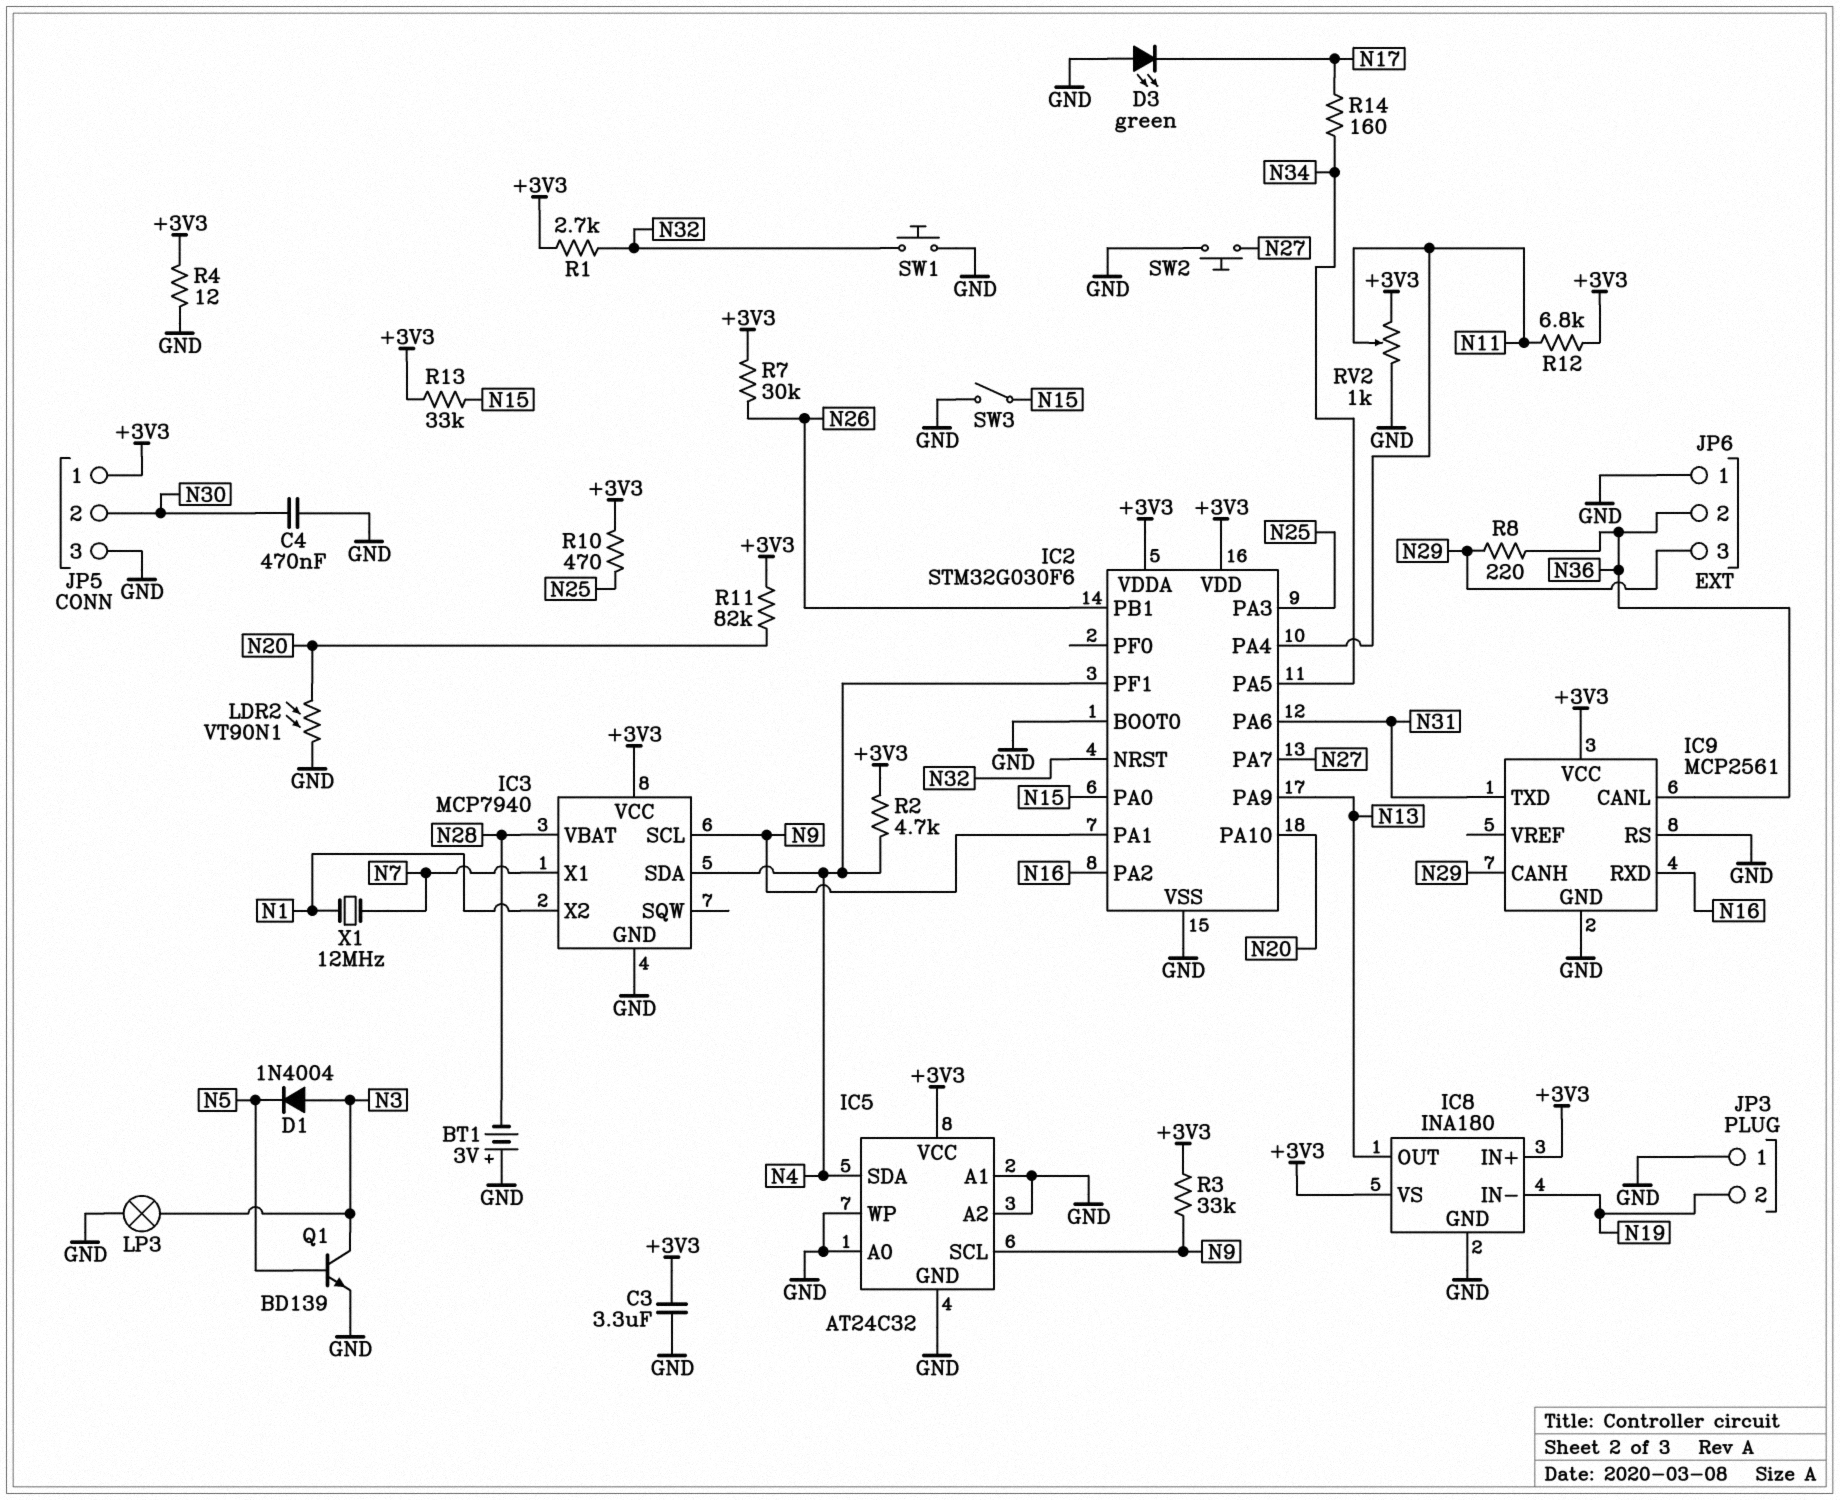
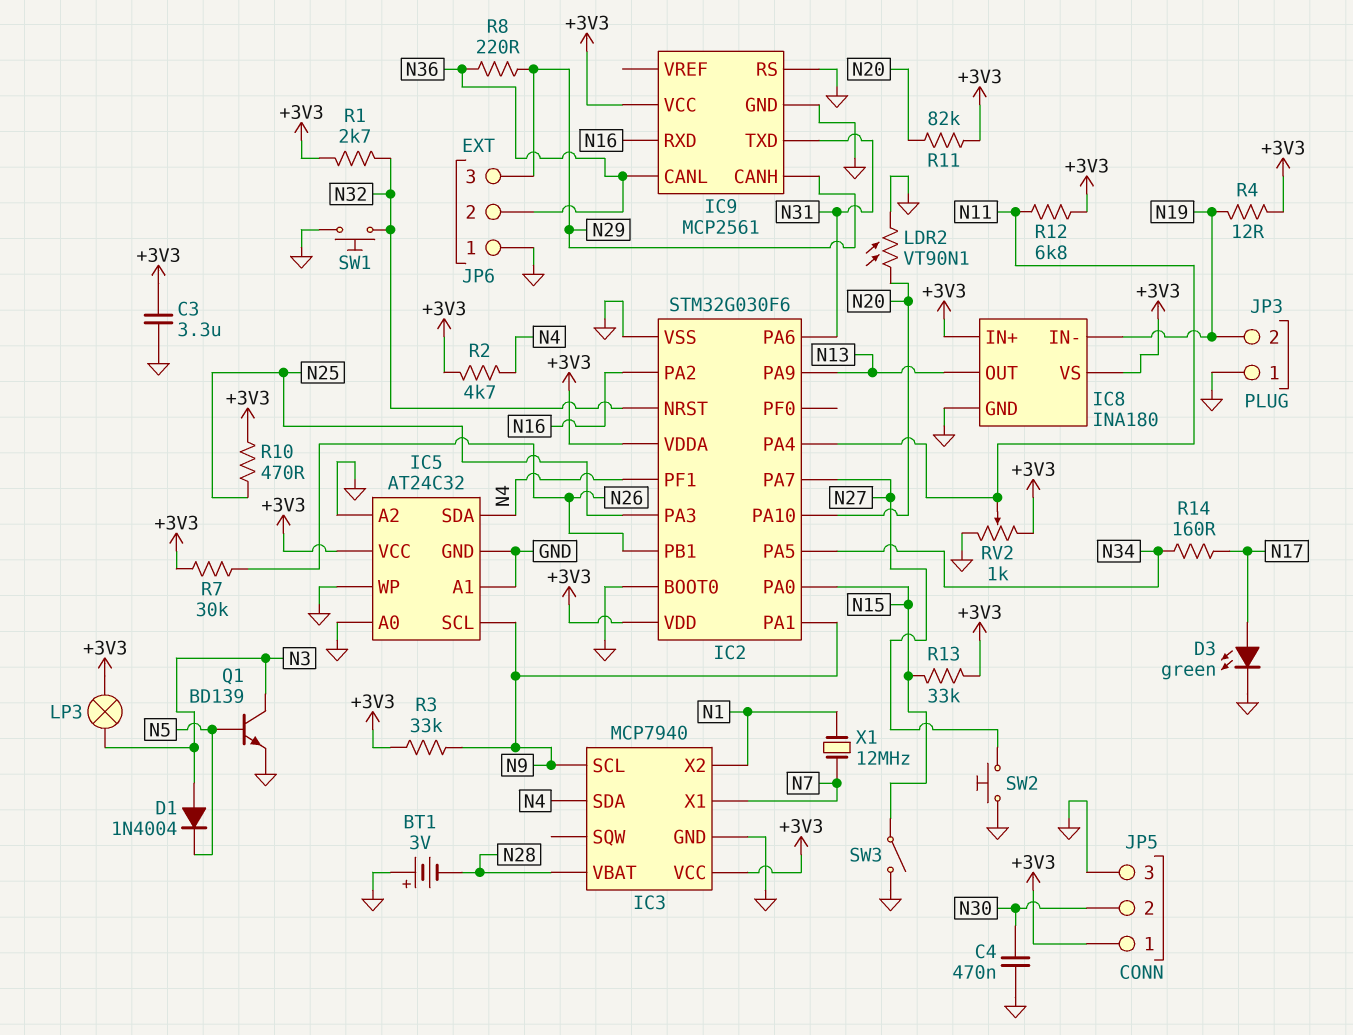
D3: LED green (A GND, K N17) -> LED green (A N17, K GND)
LP3: lamp (GND, N3) -> lamp (+3V3, N3)
R4: 12 (+3V3, GND) -> 12 (+3V3, N19)

